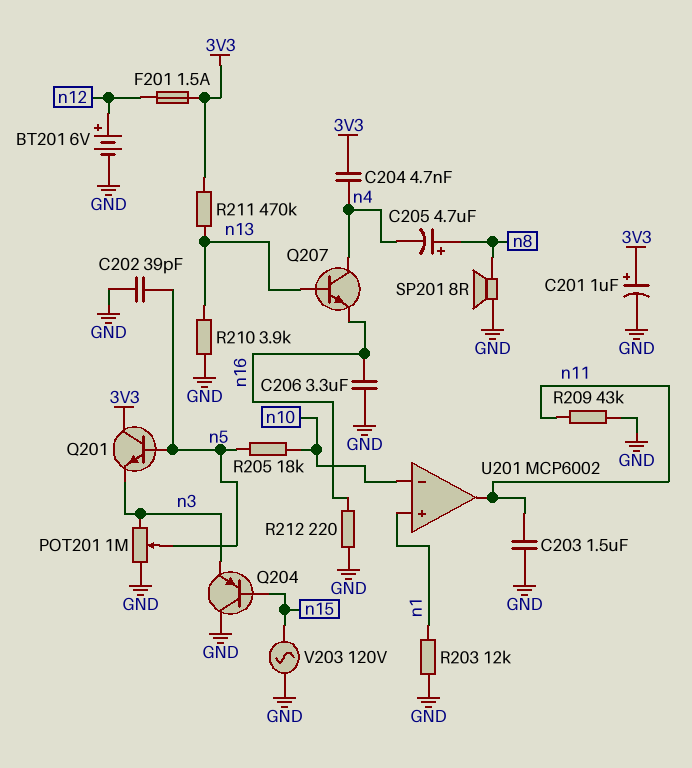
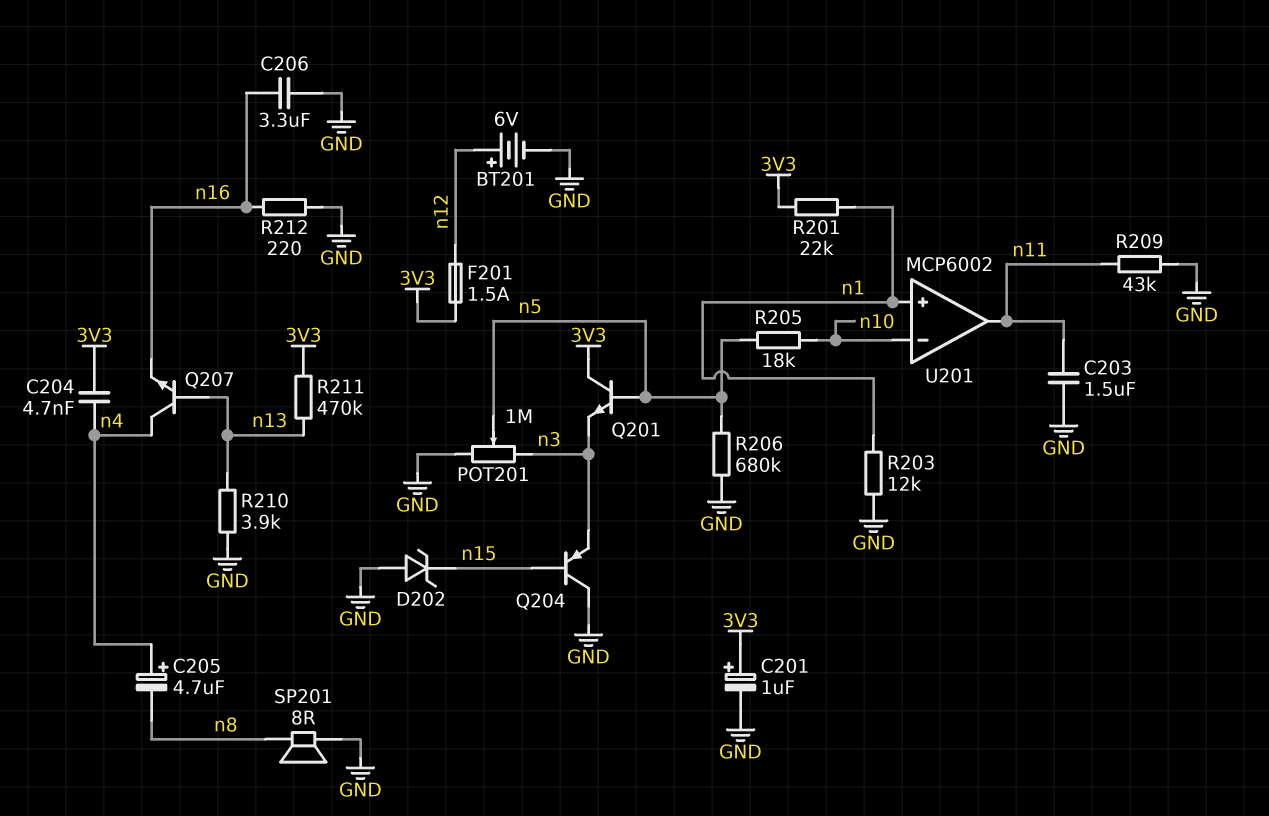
C202: 39pF (GND, n5) -> none
C205: 4.7uF (plus n8, minus n4) -> 4.7uF (plus n4, minus n8)
D202: none -> zener (A GND, K n15)
R201: none -> 22k (3V3, n1)
R206: none -> 680k (GND, n5)
V203: AC 120V (GND, n15) -> none

